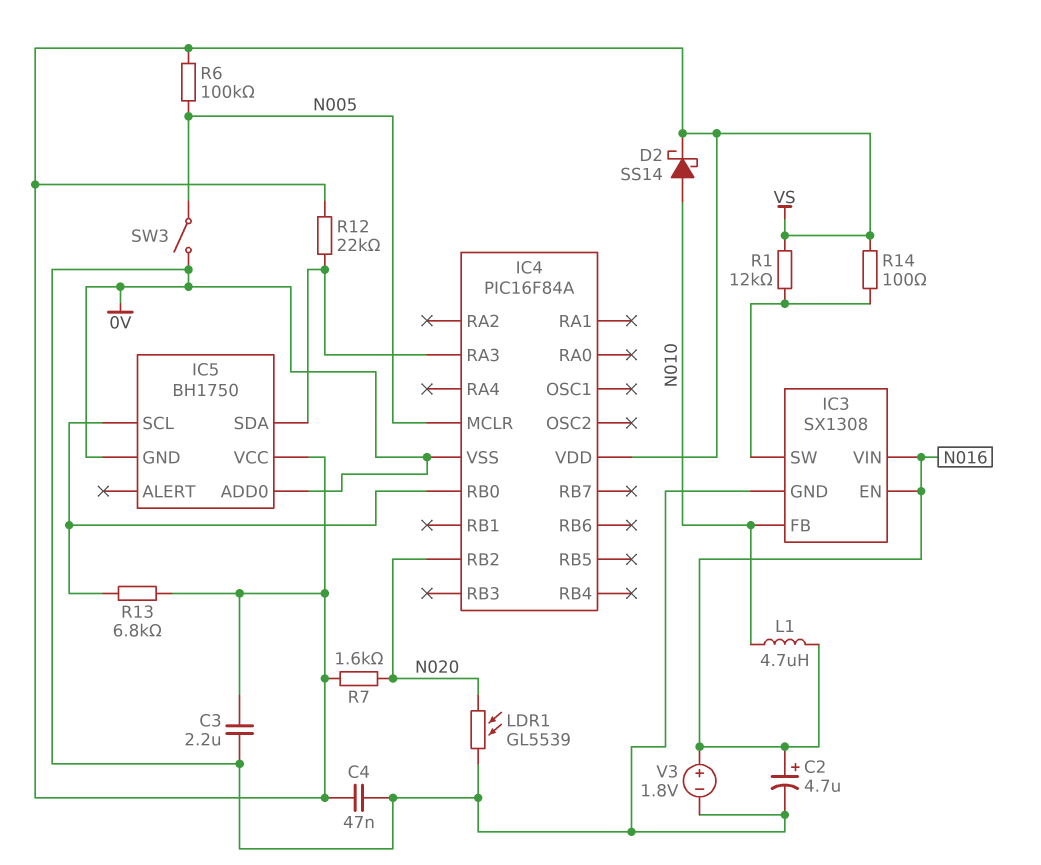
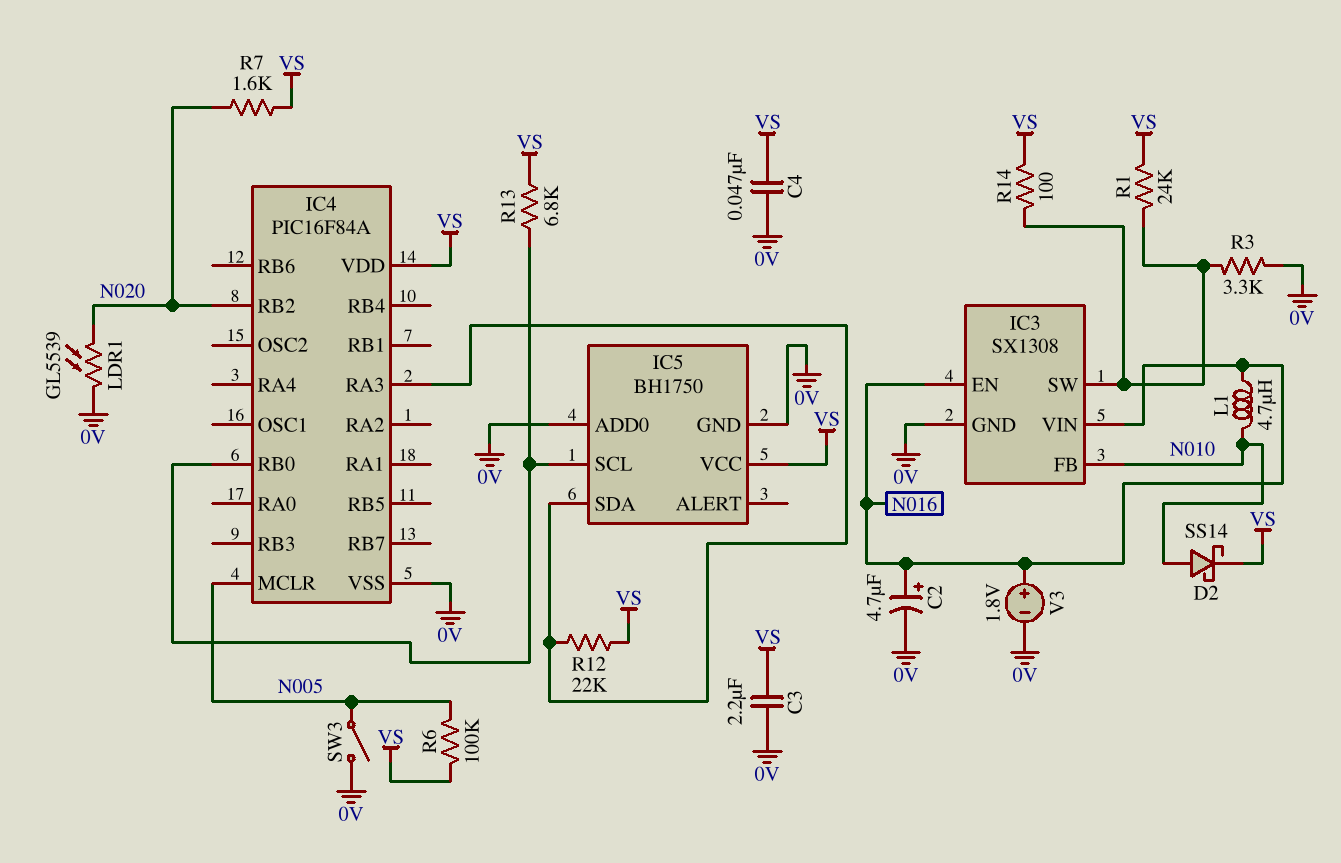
R1: 12k (IC3/SW, VS) -> 24k (IC3/SW, VS)
R3: none -> 3.3k (0V, IC3/SW)

